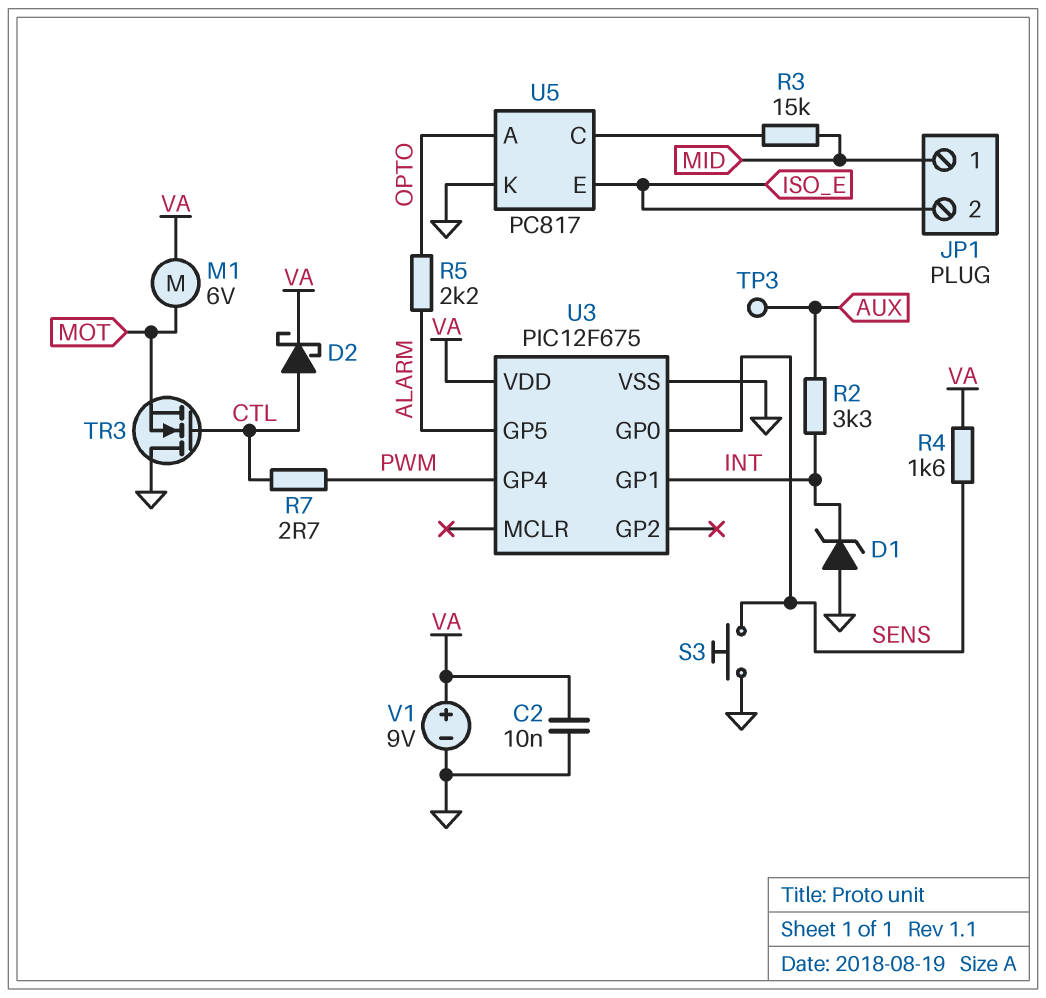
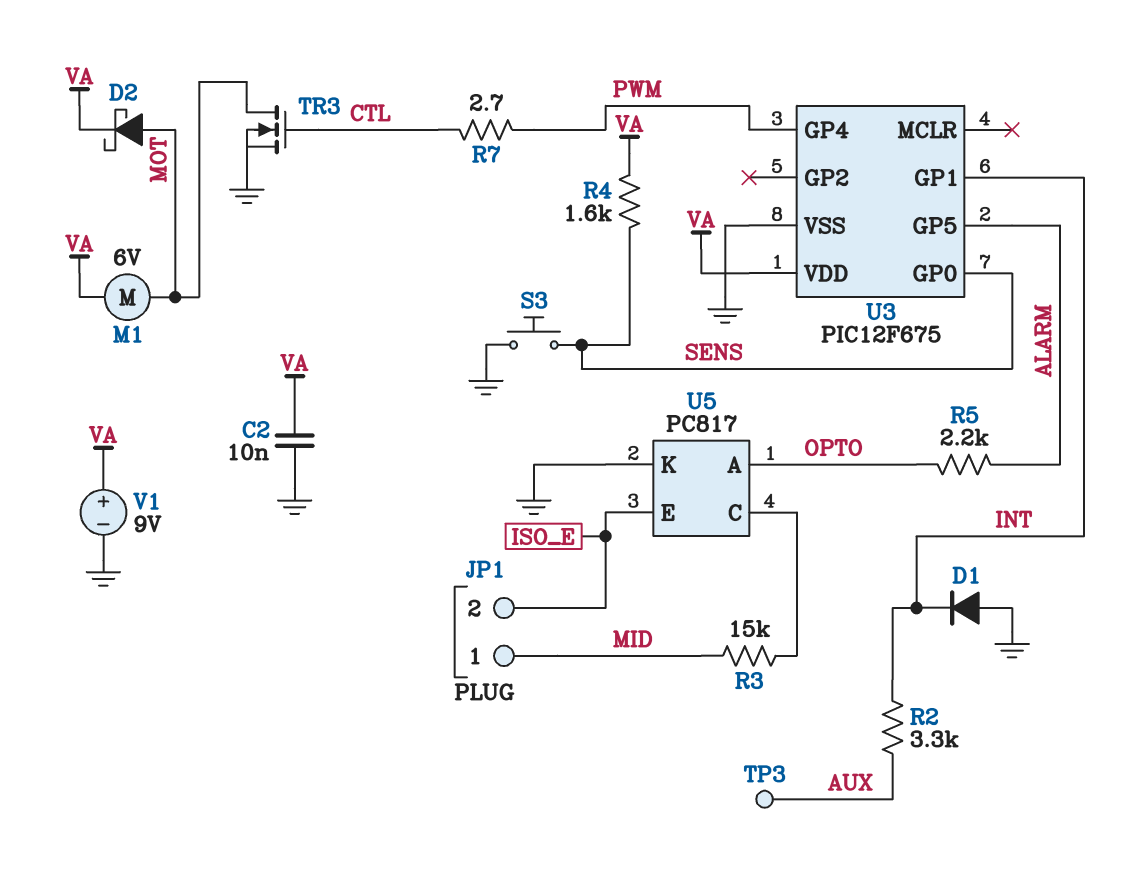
D1: zener (A GND, K INT) -> diode (A GND, K INT)
D2: schottky (A CTL, K VA) -> schottky (A MOT, K VA)
TR3: NMOS (G CTL, D GND, S MOT) -> NMOS (G CTL, D MOT, S GND)

